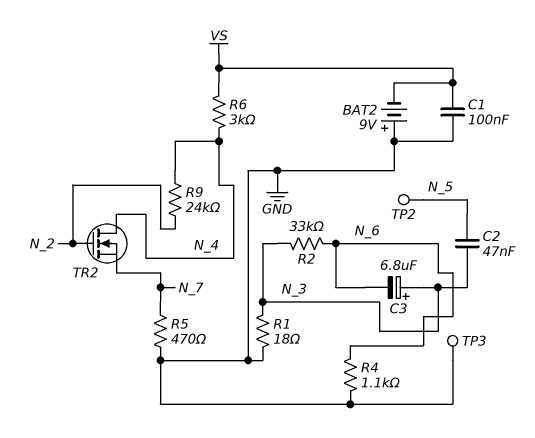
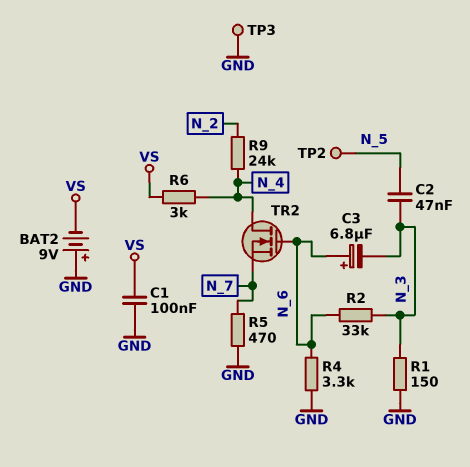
C3: 6.8uF (plus N_3, minus N_6) -> 6.8uF (plus N_6, minus N_3)
R1: 18 (GND, N_3) -> 150 (GND, N_3)
R4: 1.1k (GND, N_6) -> 3.3k (GND, N_6)
TR2: NMOS (G N_2, D N_4, S N_7) -> NMOS (G N_6, D N_4, S N_7)

